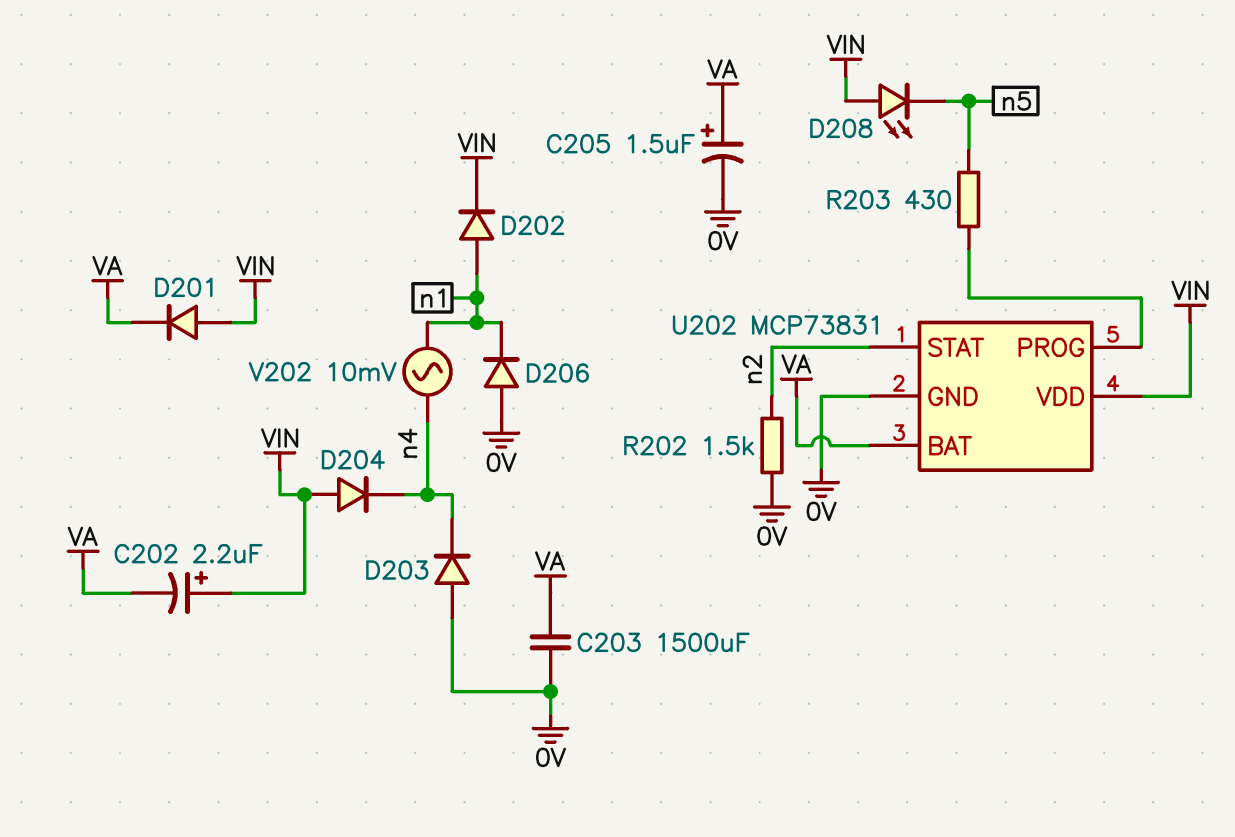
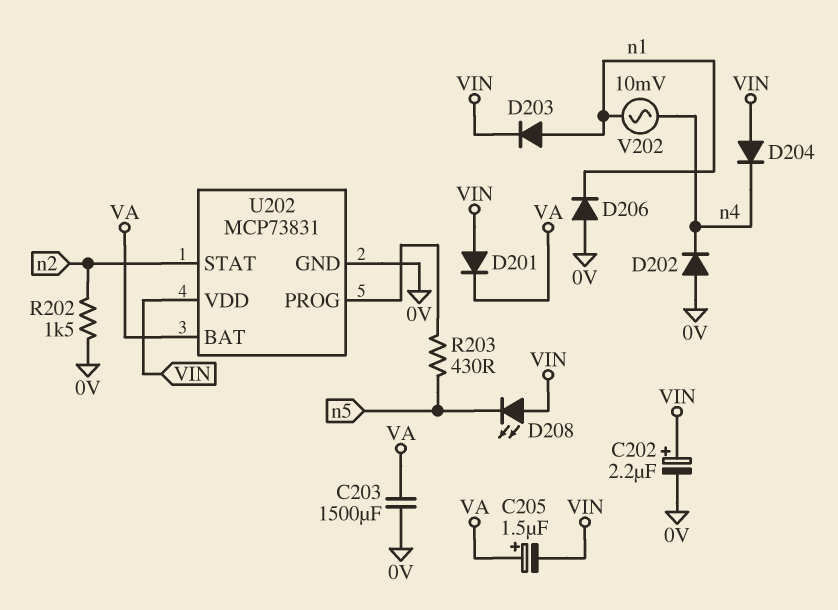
C202: 2.2uF (plus VIN, minus VA) -> 2.2uF (plus VIN, minus 0V)
C205: 1.5uF (plus VA, minus 0V) -> 1.5uF (plus VA, minus VIN)
D202: diode (A n1, K VIN) -> diode (A 0V, K n4)
D203: diode (A 0V, K n4) -> diode (A n1, K VIN)

